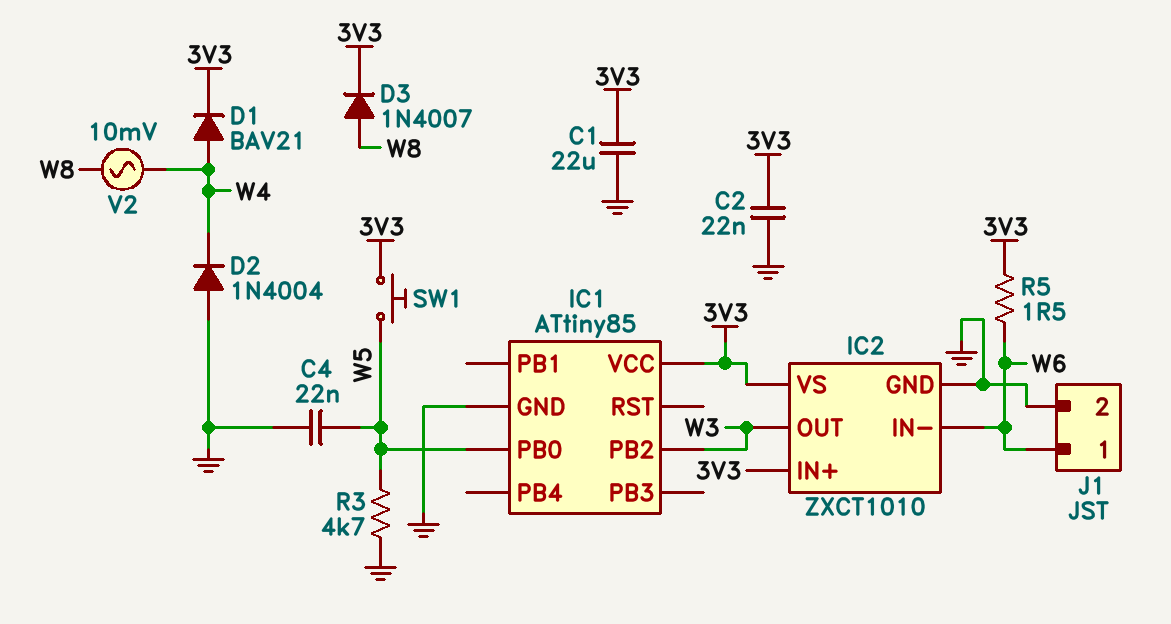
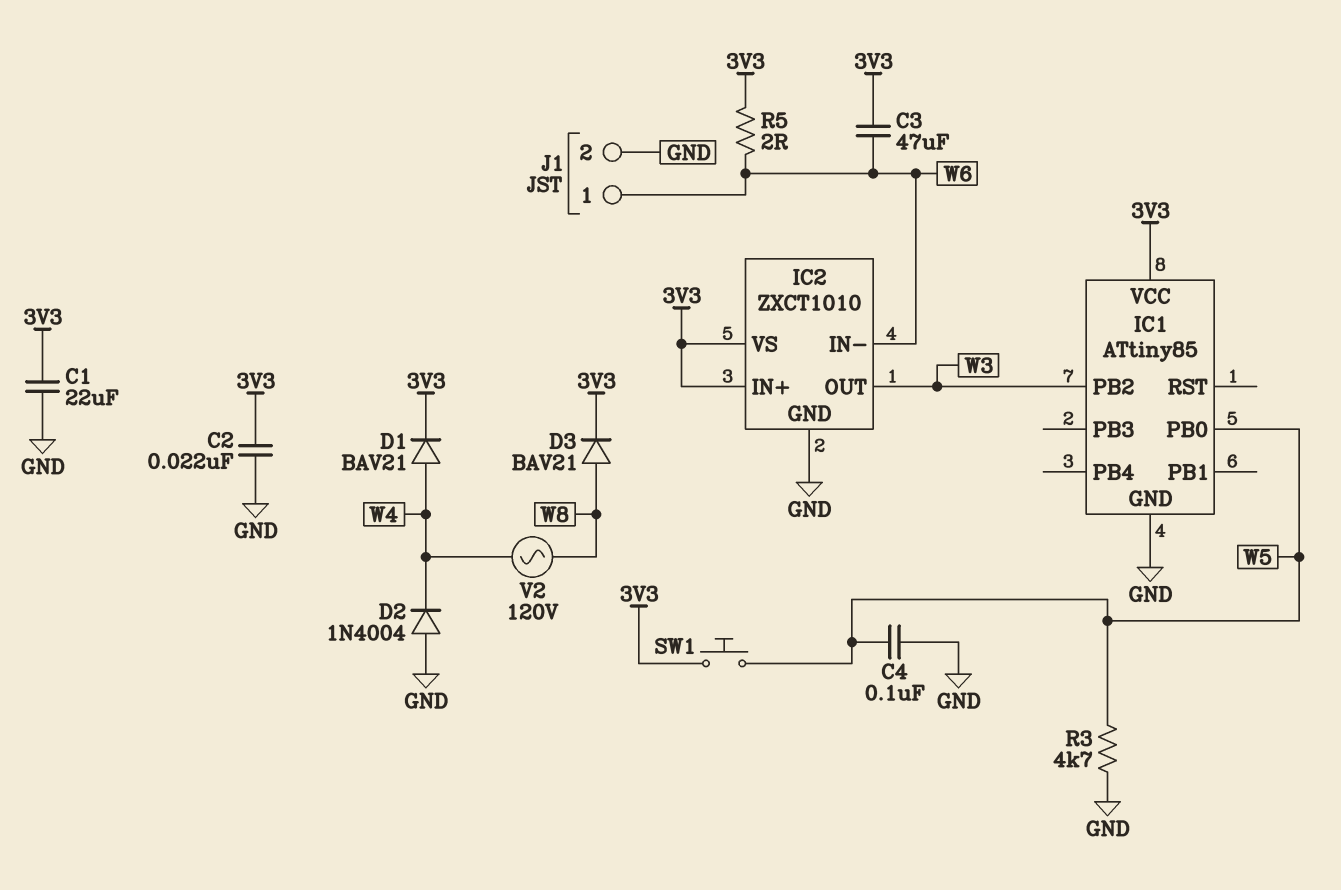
C3: none -> 47uF (3V3, W6)
C4: 22nF (GND, W5) -> 100nF (GND, W5)
D3: diode 1N4007 (A W8, K 3V3) -> diode BAV21 (A W8, K 3V3)
R5: 1.5 (3V3, W6) -> 2 (3V3, W6)
V2: AC 10mV (W4, W8) -> AC 120V (W4, W8)

